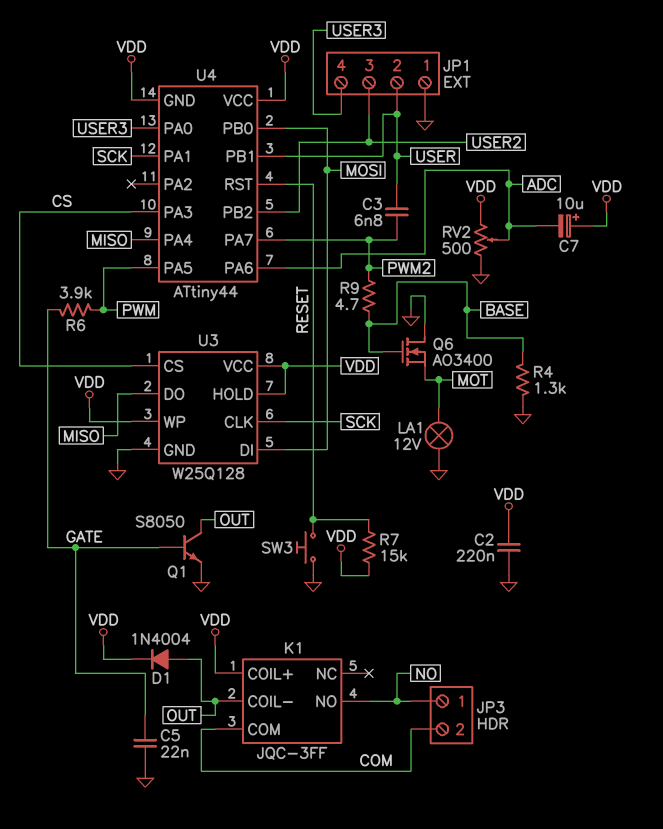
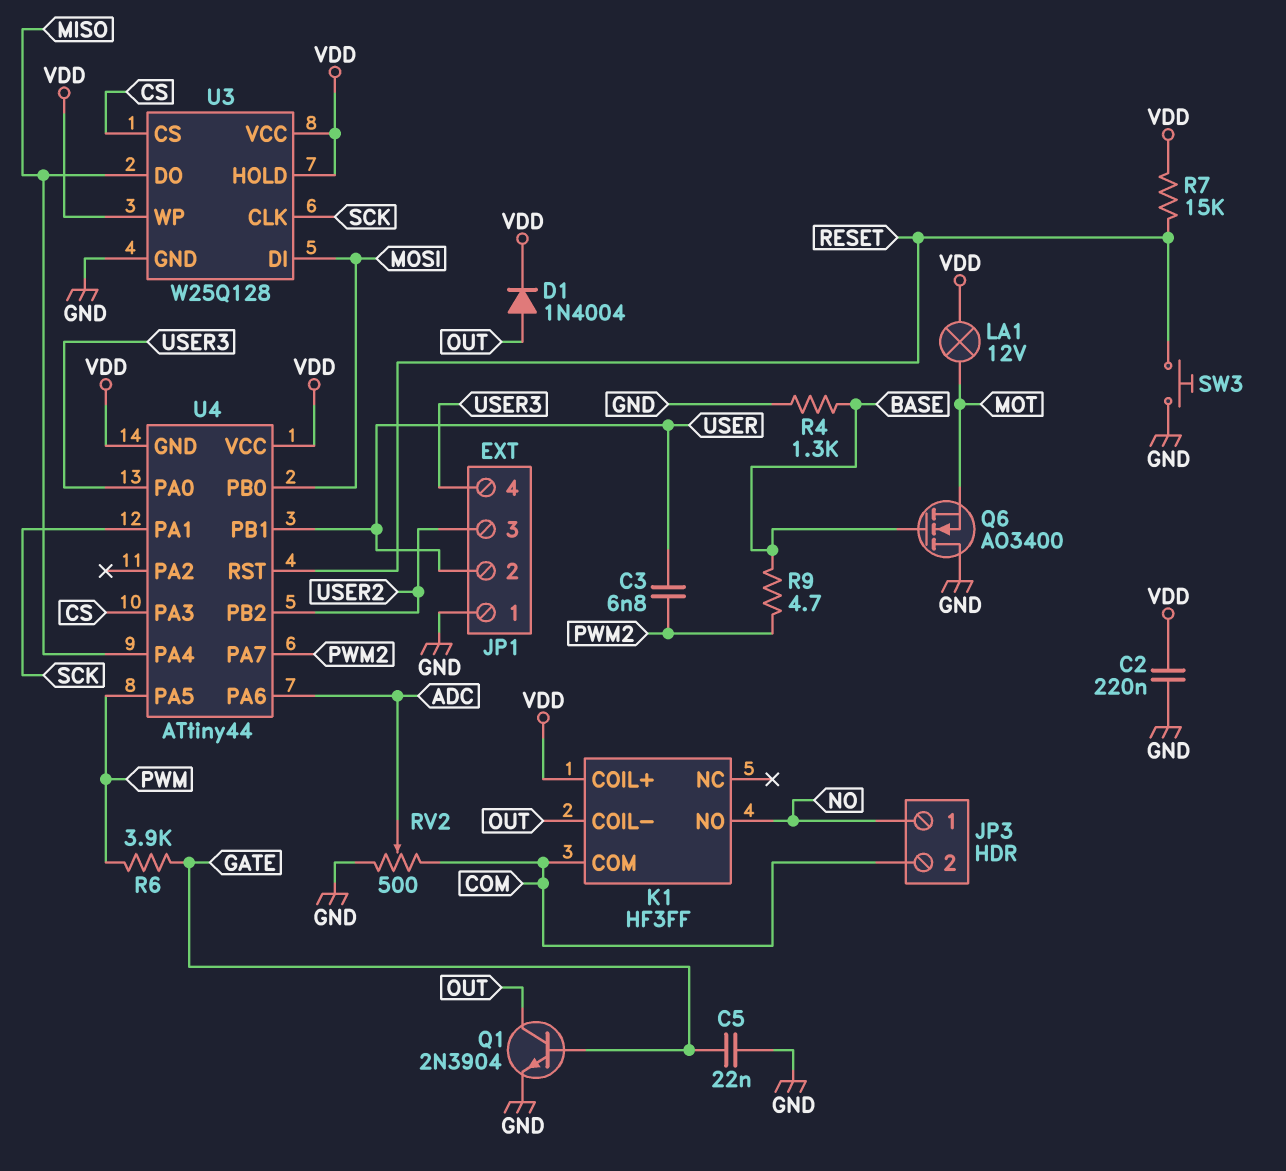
C7: 10uF (plus VDD, minus ADC) -> none
K1: JQC-3FF -> HF3FF
LA1: lamp 12V (GND, MOT) -> lamp 12V (MOT, VDD)
Q1: NPN S8050 (B GATE, C OUT, E GND) -> NPN 2N3904 (B GATE, C OUT, E GND)
RV2: 500 (GND, VDD, wiper ADC) -> 500 (COM, GND, wiper ADC)

